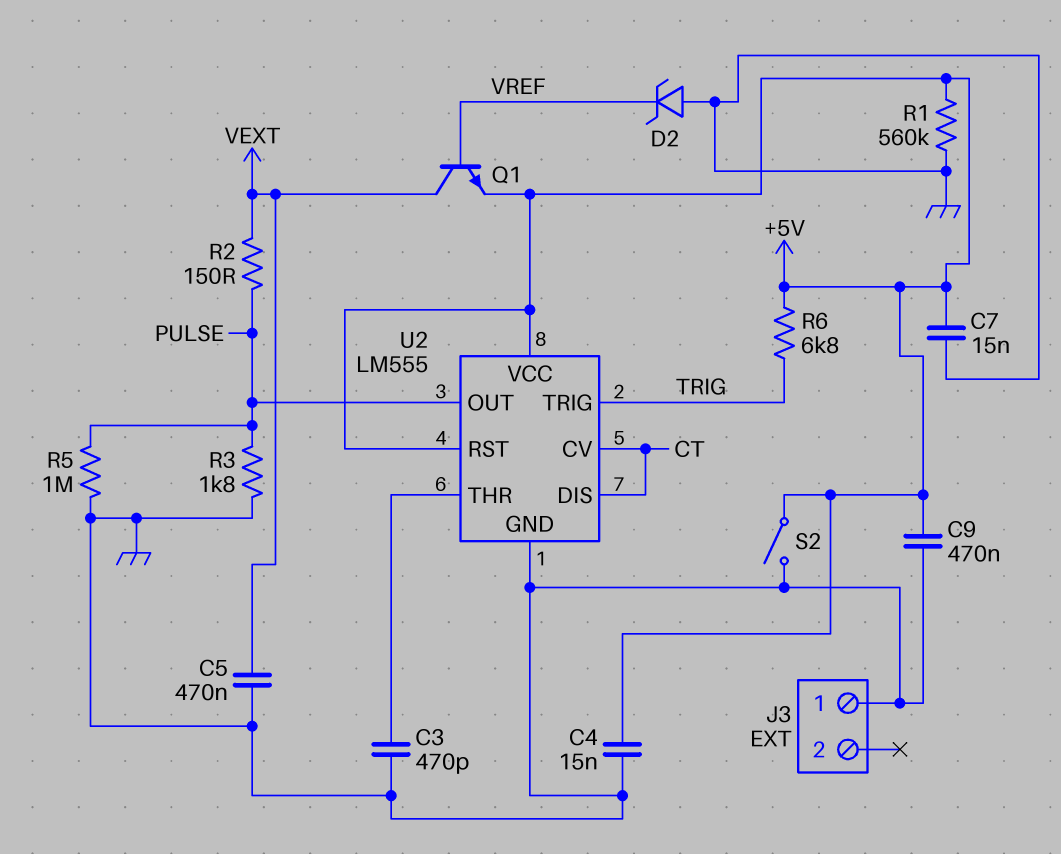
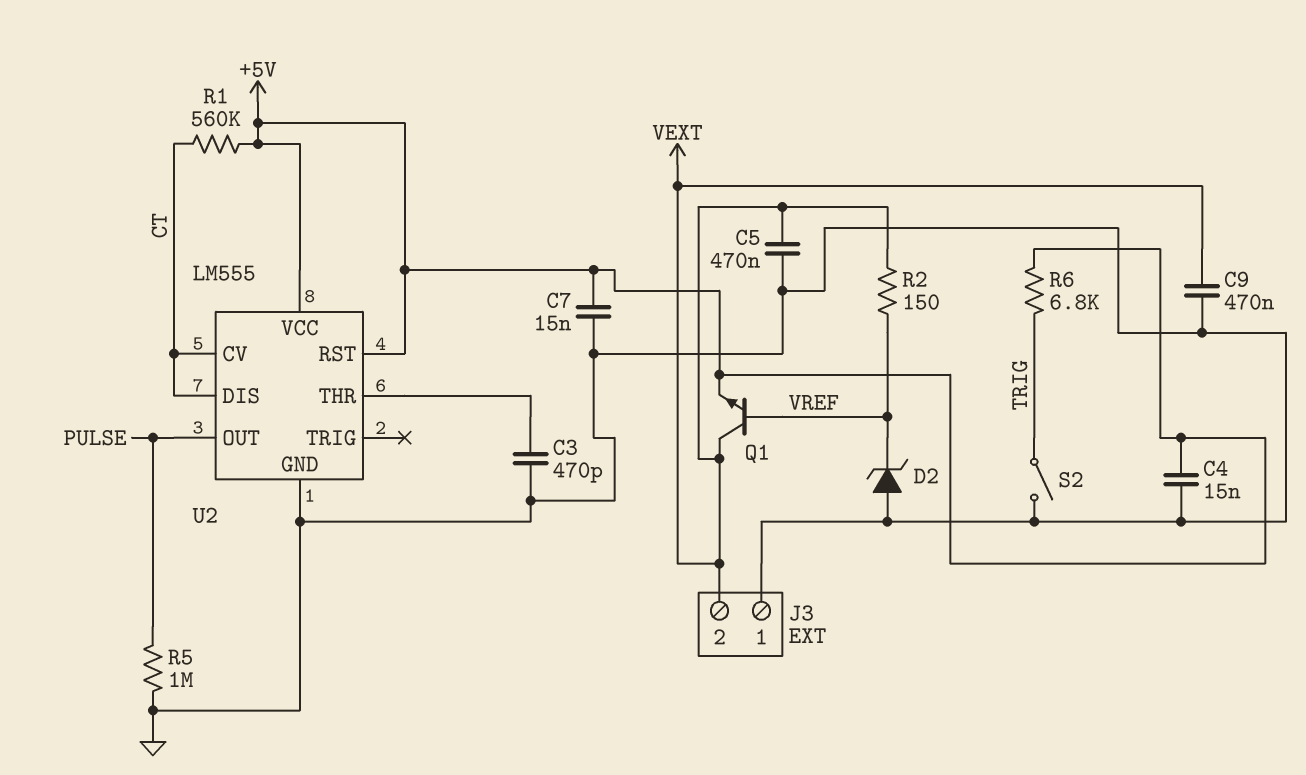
C9: 470nF (+5V, GND) -> 470nF (GND, VEXT)
J3 pin 2: none -> VEXT
R1: 560k (+5V, GND) -> 560k (+5V, CT)
R2: 150 (PULSE, VEXT) -> 150 (VEXT, VREF)
R3: 1.8k (GND, PULSE) -> none
S2: switch (+5V, GND) -> switch (GND, TRIG)
U2 pin TRIG: TRIG -> none

